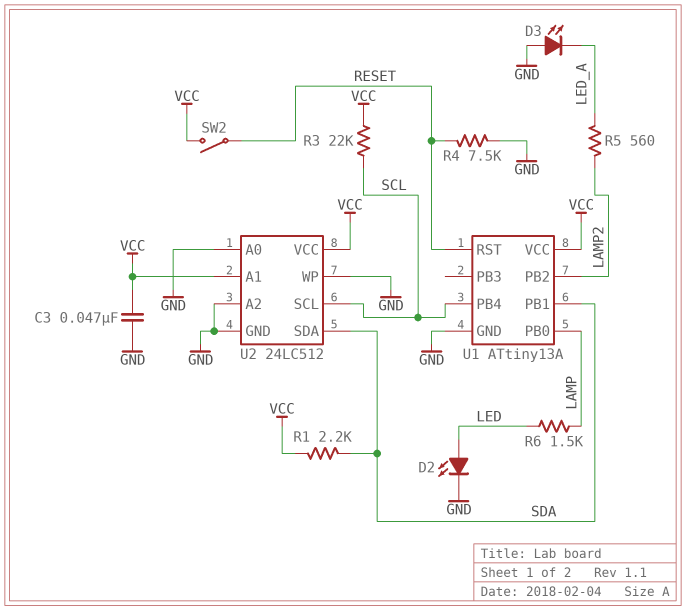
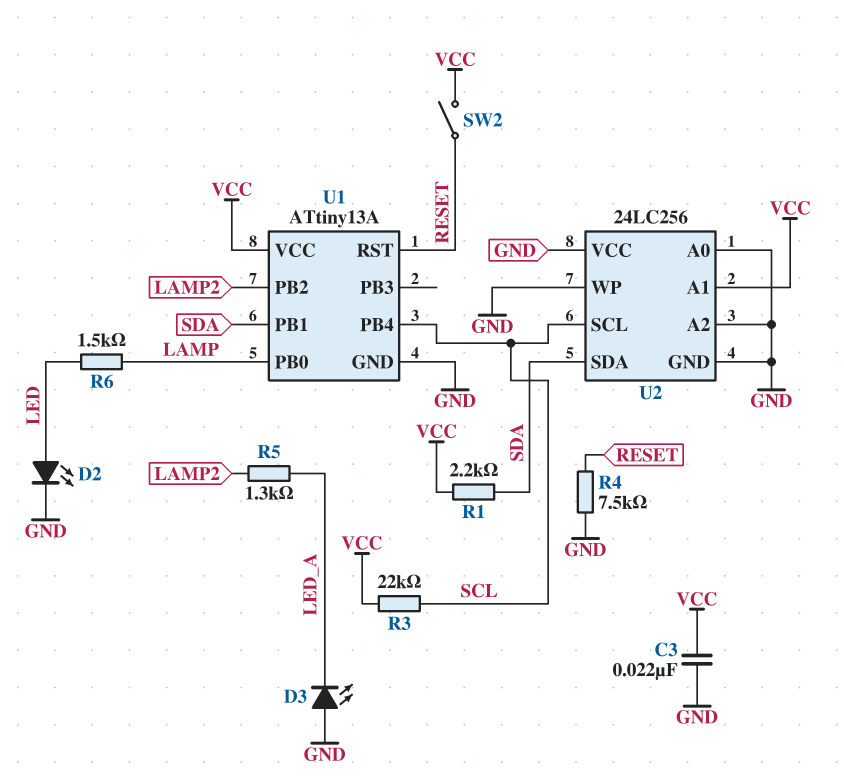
C3: 47nF (GND, VCC) -> 22nF (GND, VCC)
R5: 560 (LAMP2, LED_A) -> 1.3k (LAMP2, LED_A)
U2: 24LC512 -> 24LC256
U2 pin VCC: VCC -> GND

